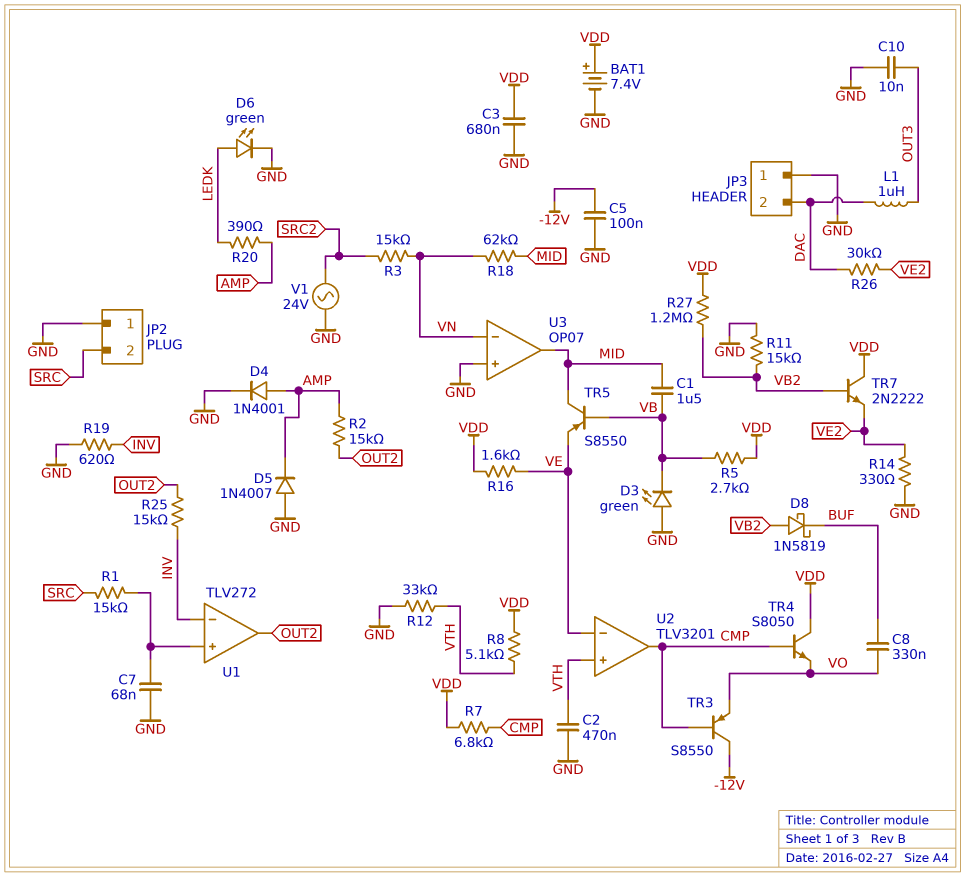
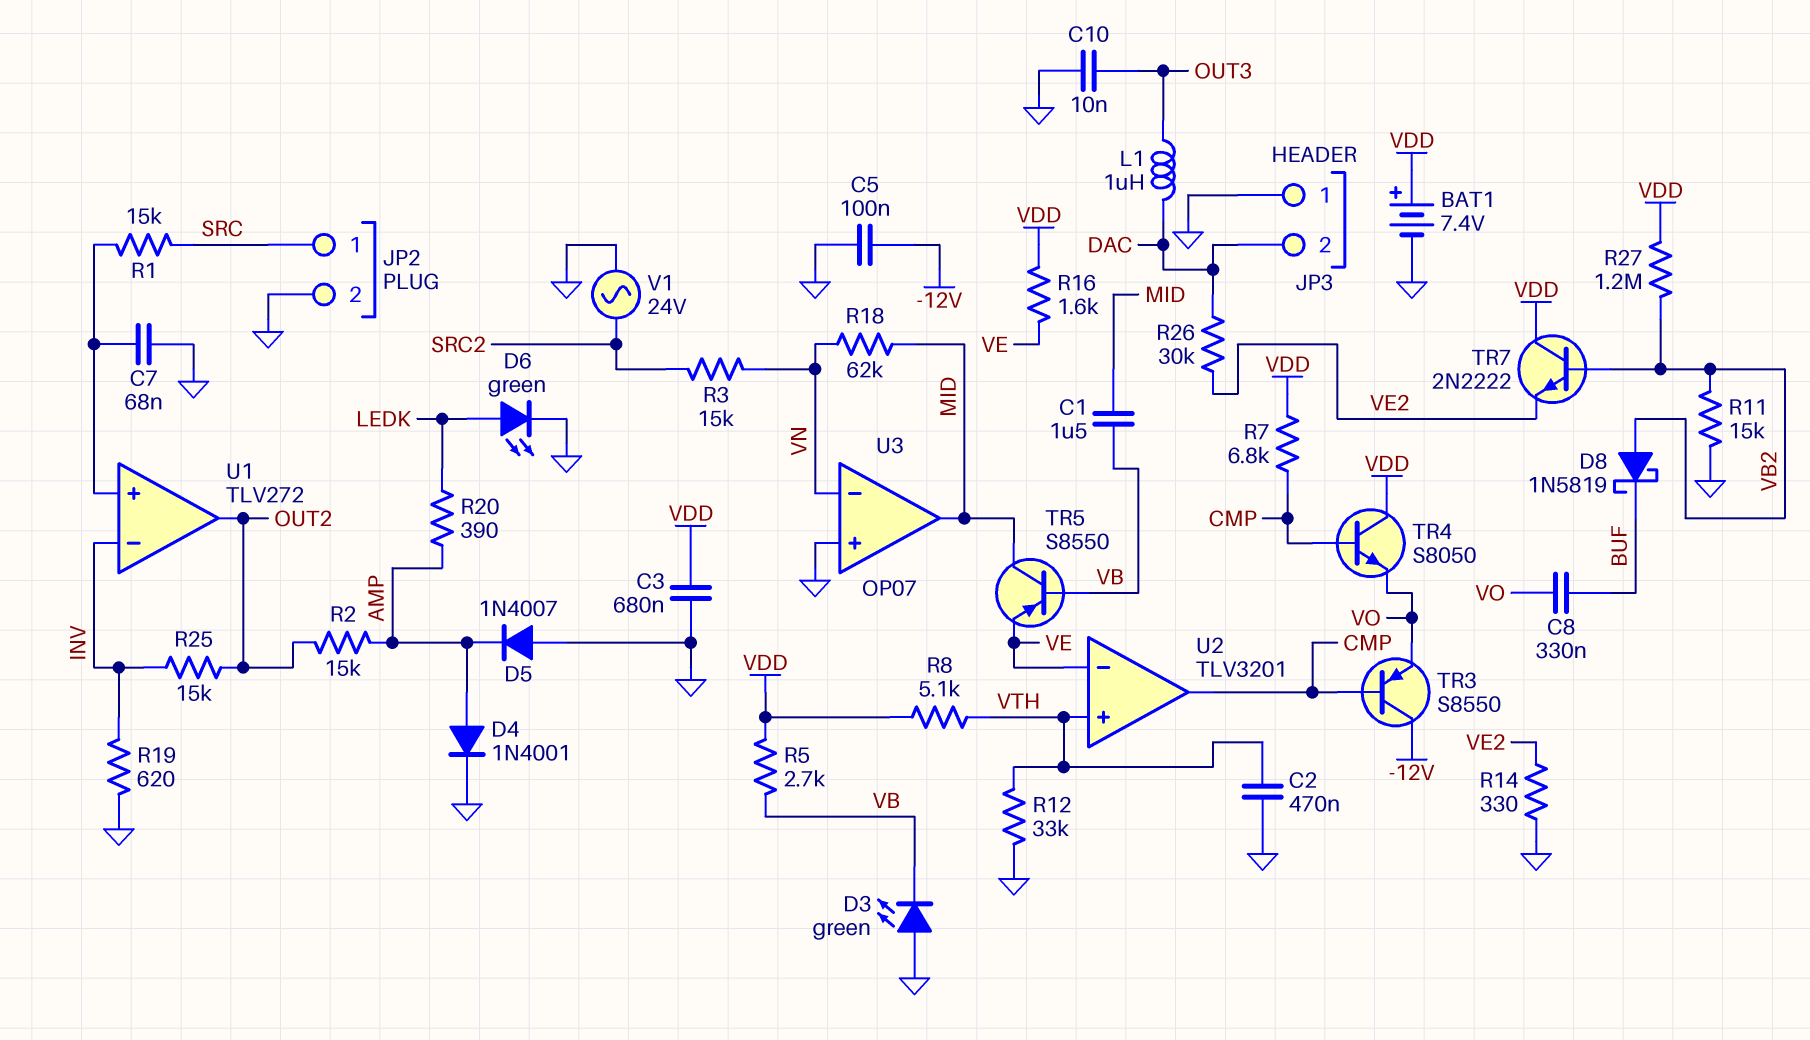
JP2 pin 1: GND -> SRC
JP2 pin 2: SRC -> GND

